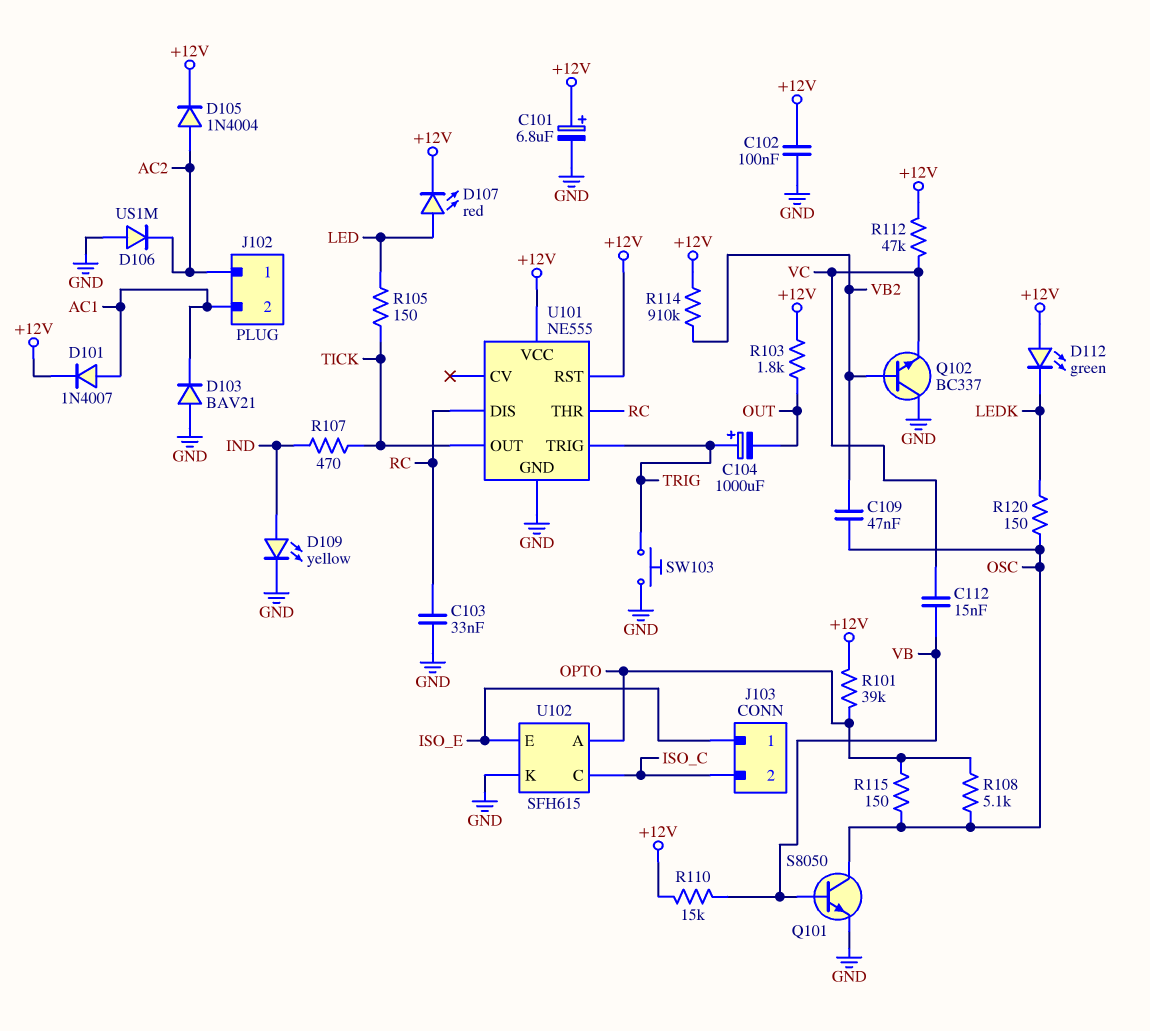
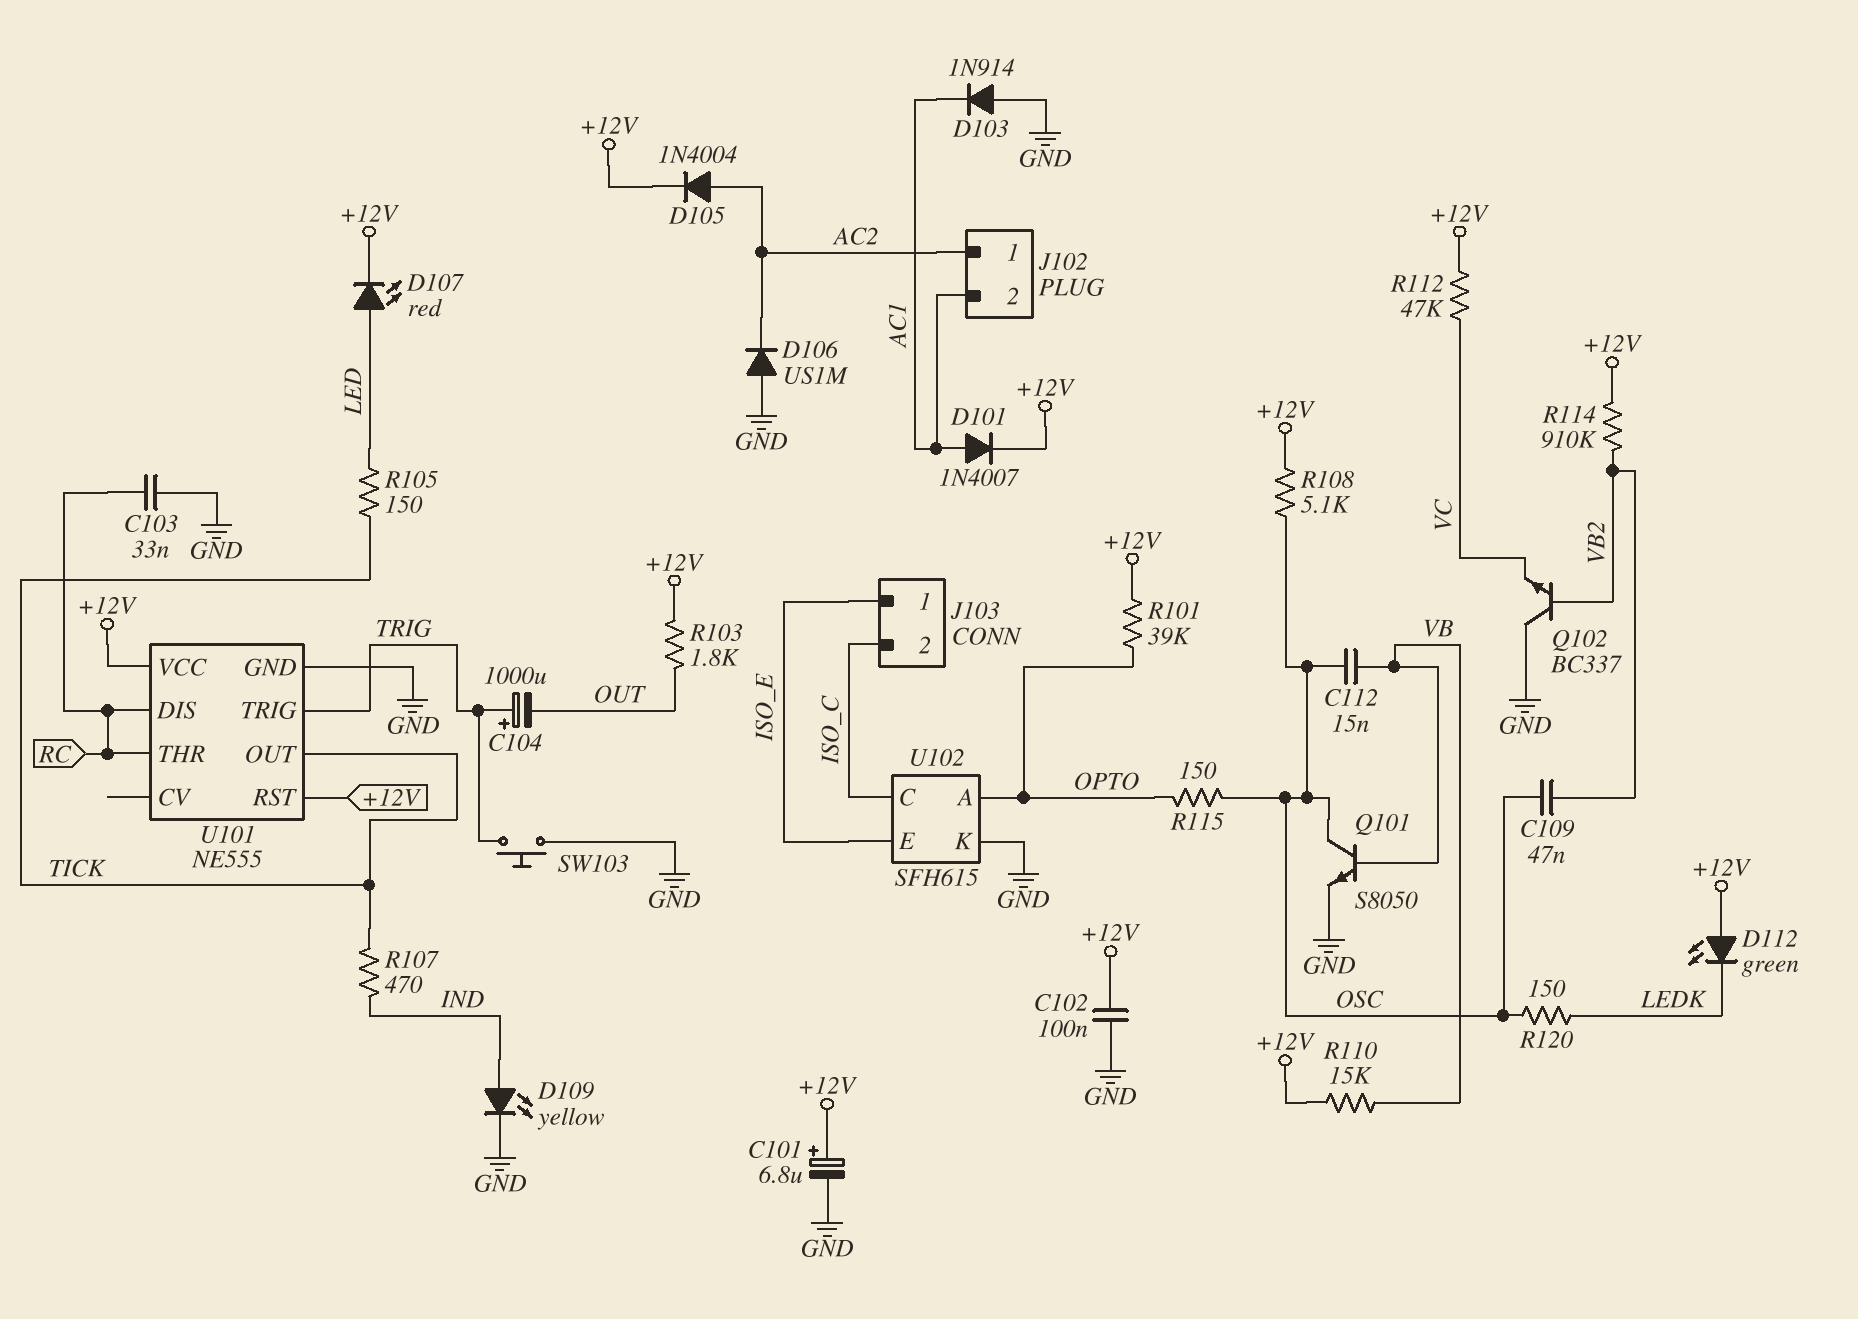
C112: 15nF (VB, VC) -> 15nF (OSC, VB)
D103: diode BAV21 (A GND, K AC1) -> diode 1N914 (A GND, K AC1)
R108: 5.1k (OPTO, OSC) -> 5.1k (+12V, OSC)

